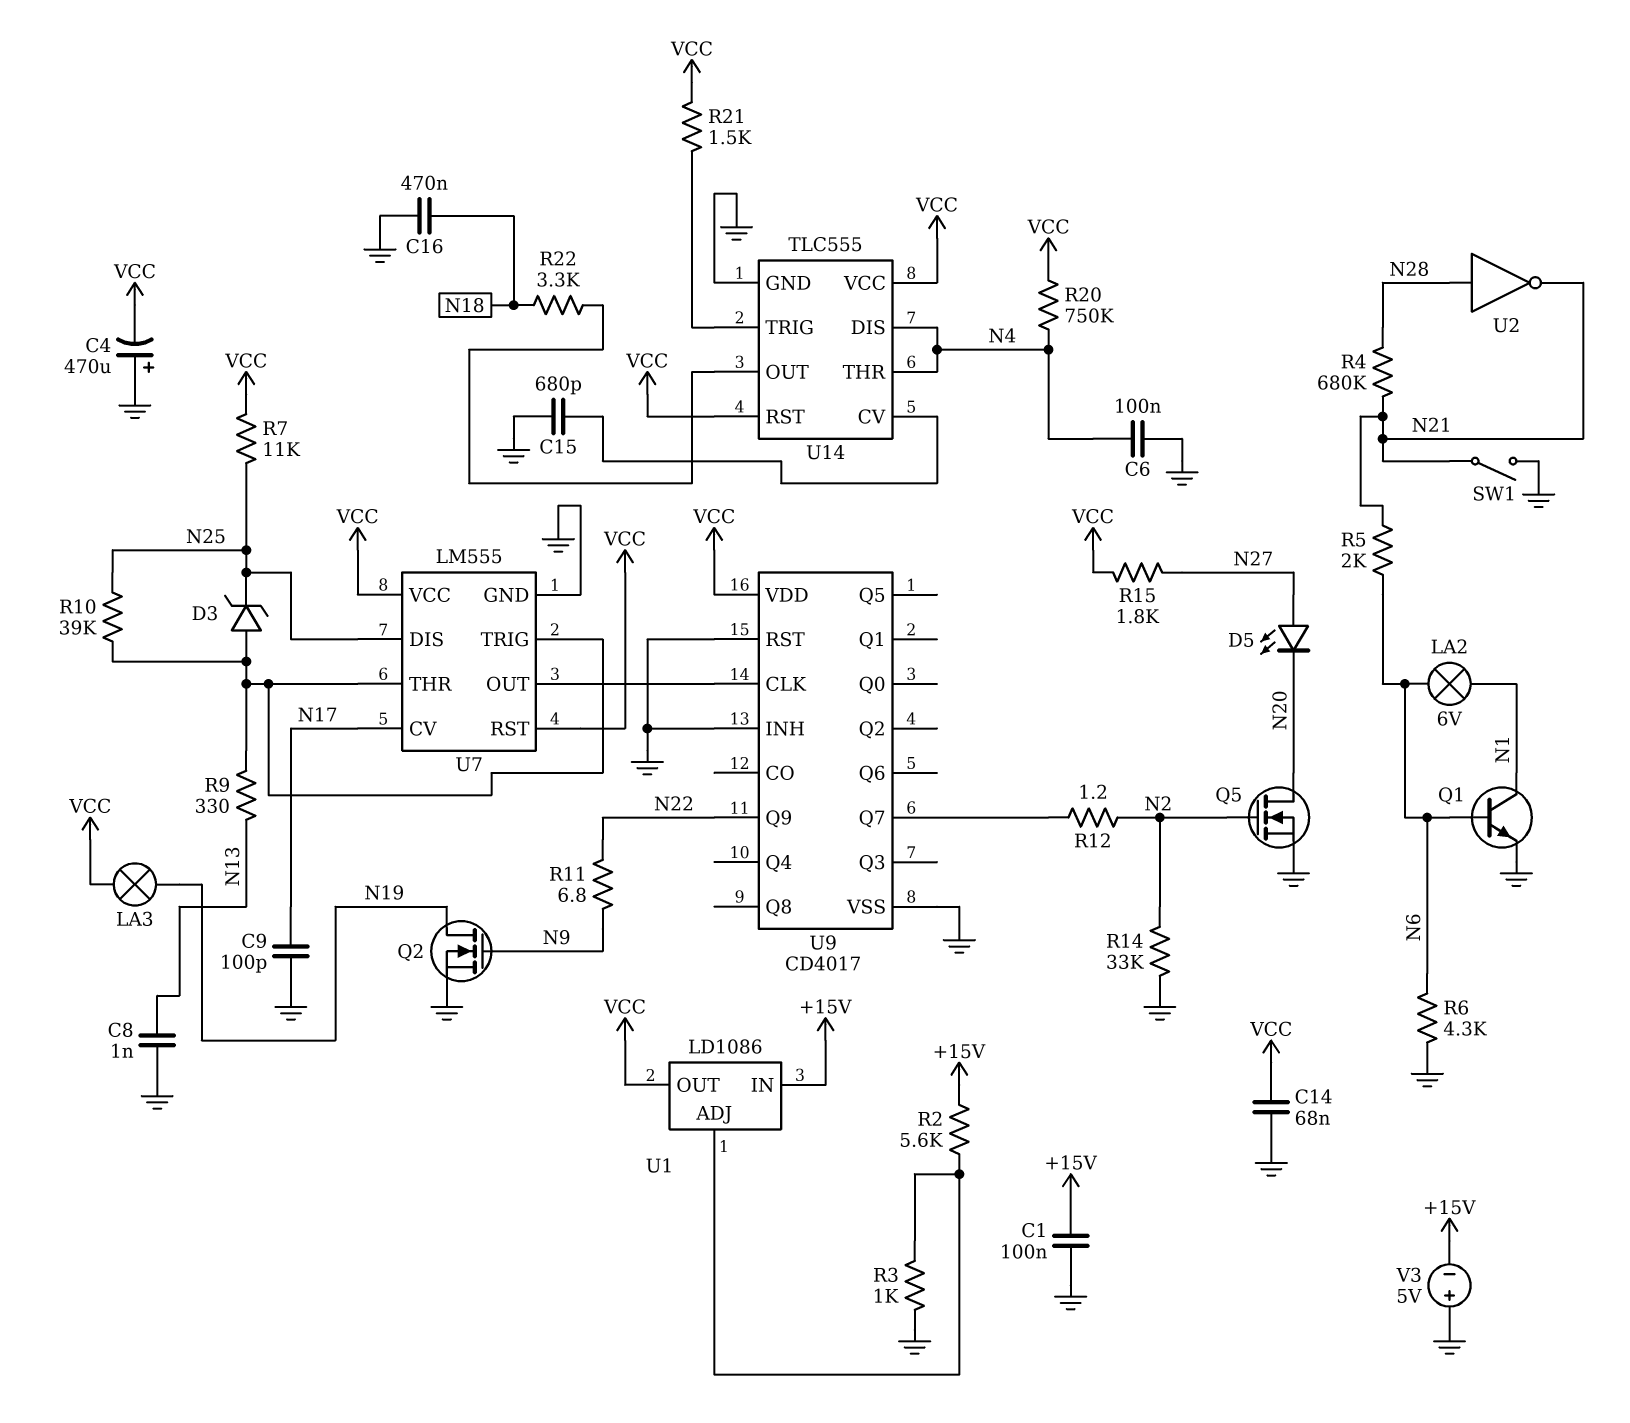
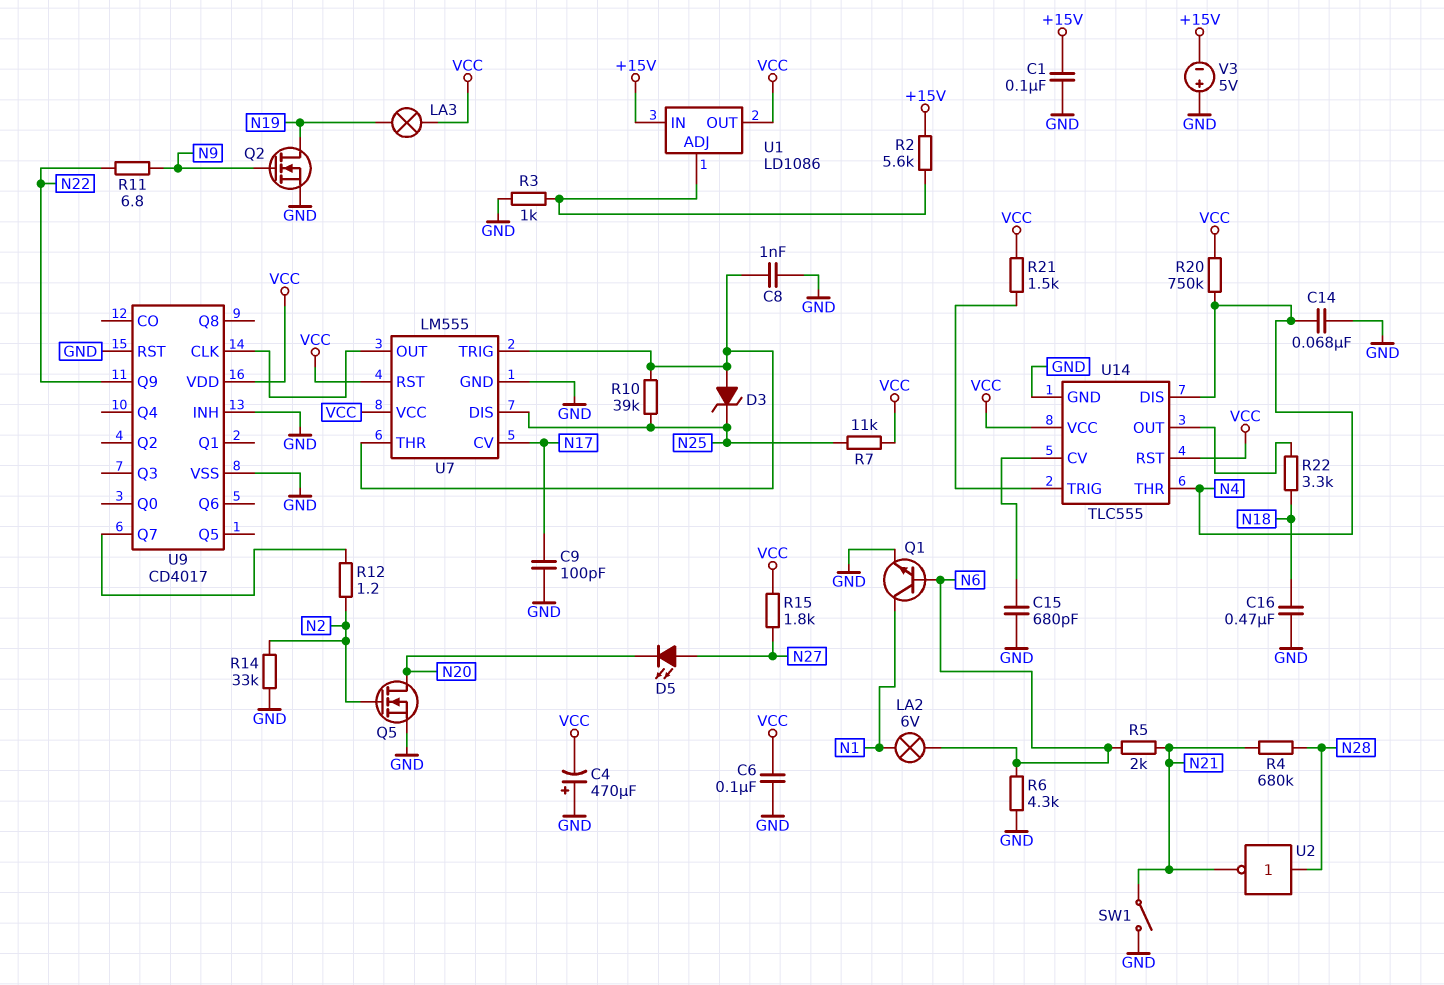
C6: 100nF (GND, N4) -> 100nF (GND, VCC)
C8: 1nF (GND, N13) -> 1nF (GND, U7/THR)
C14: 68nF (GND, VCC) -> 68nF (GND, N4)
R9: 330 (N13, U7/THR) -> none

